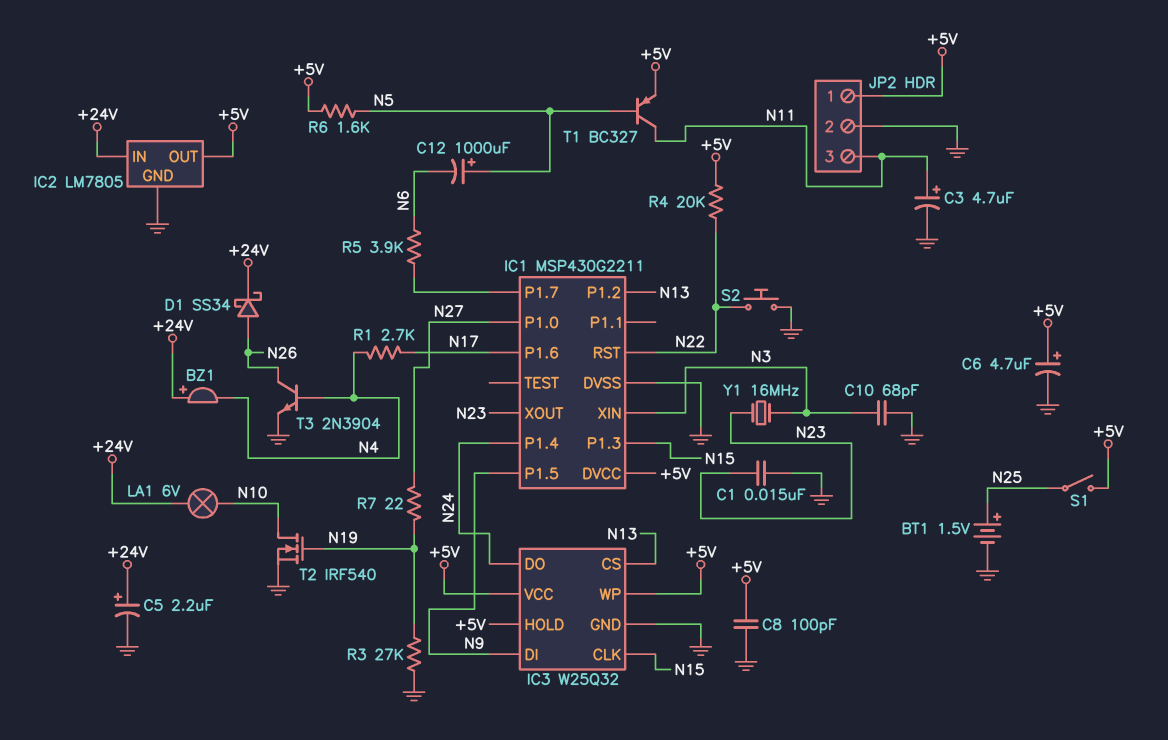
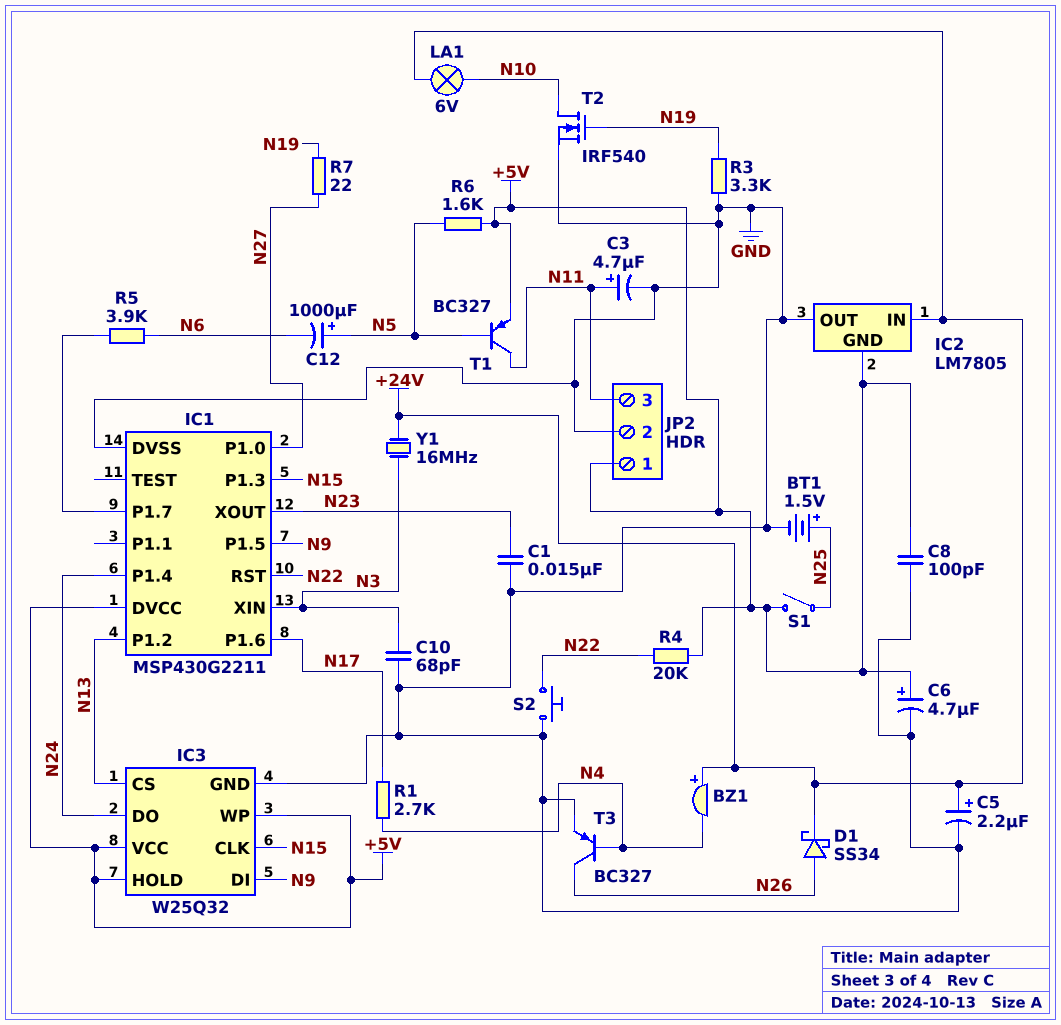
IC2 pin GND: GND -> +5V
IC2 pin OUT: +5V -> GND
R3: 27k (GND, N19) -> 3.3k (GND, N19)
T3: NPN 2N3904 (B N4, C N26, E GND) -> PNP BC327 (B N4, C N26, E GND)
Y1: 16MHz (N3, N23) -> 16MHz (+24V, N3)

